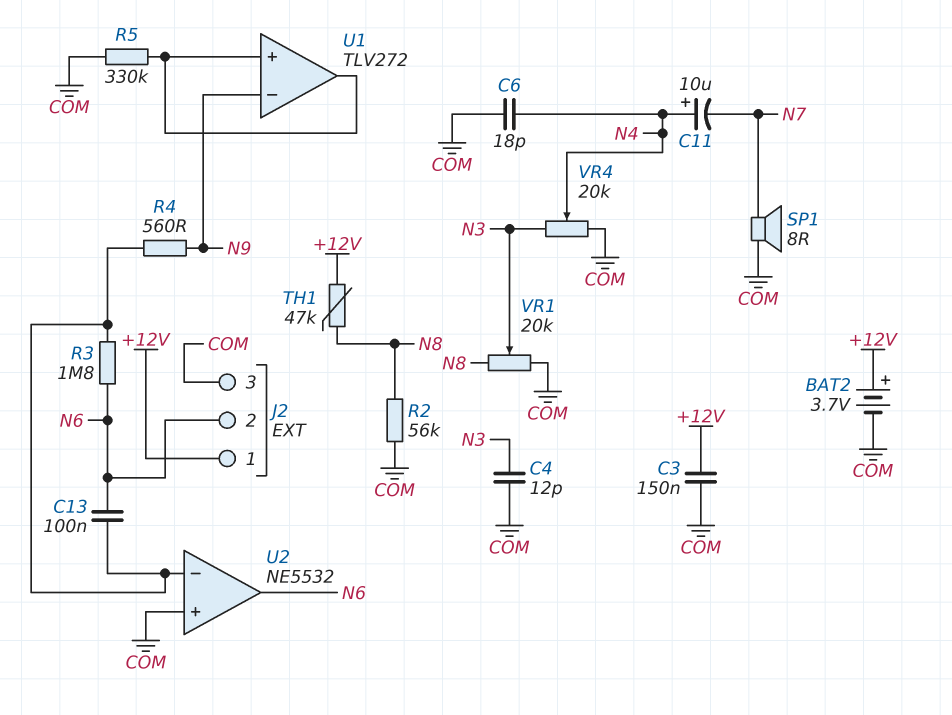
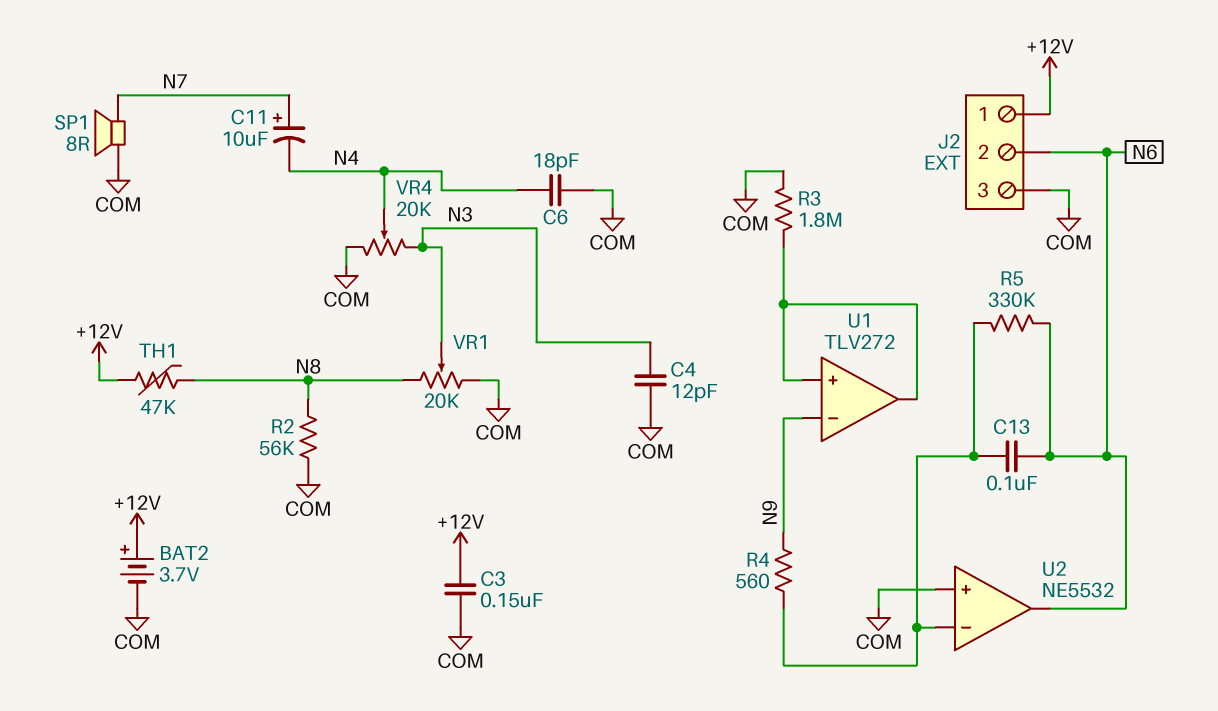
C11: 10uF (plus N4, minus N7) -> 10uF (plus N7, minus N4)
R3: 1.8M (N6, U2/in-) -> 1.8M (COM, U1/in+)
R5: 330k (COM, U1/in+) -> 330k (N6, U2/in-)

